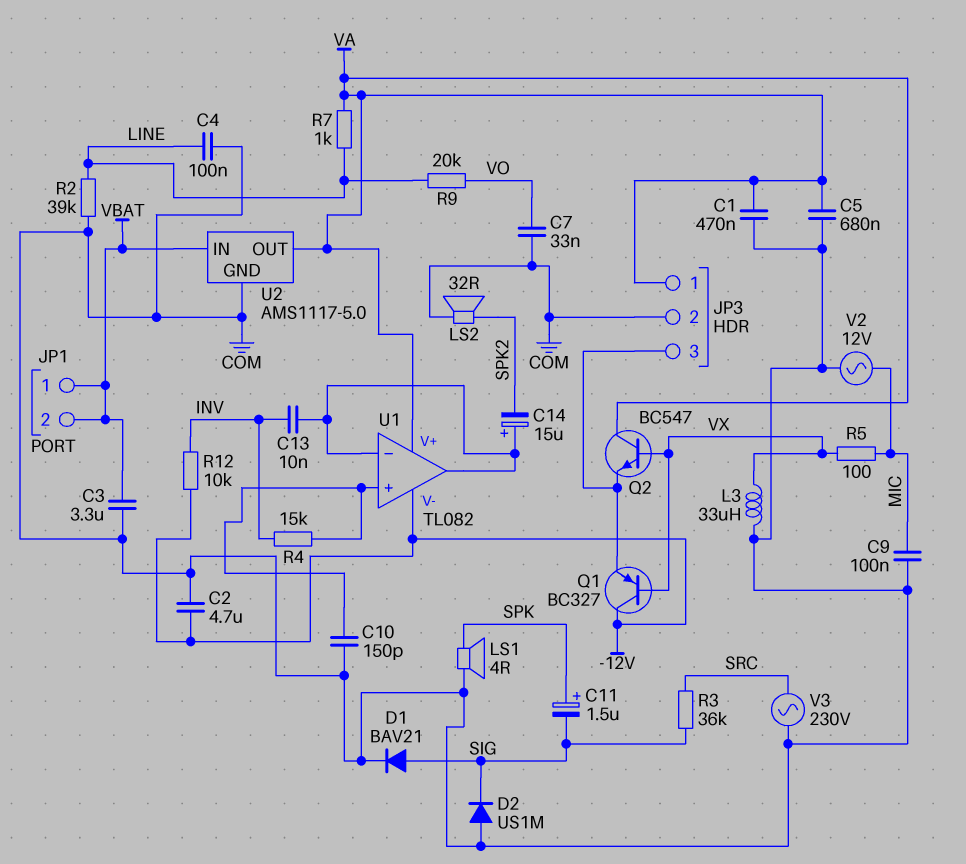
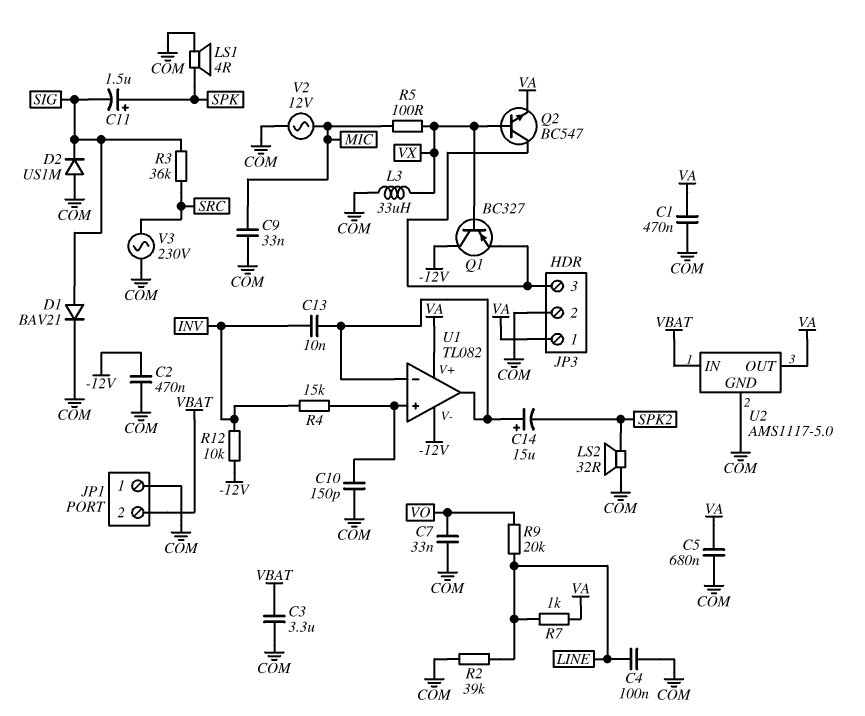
C2: 4.7uF (-12V, COM) -> 470nF (-12V, COM)
C9: 100nF (COM, MIC) -> 33nF (COM, MIC)
JP1 pin 1: VBAT -> COM
Q2: NPN BC547 (B VX, C VA, E JP3/3) -> NPN BC547 (B VX, C JP3/3, E VA)

